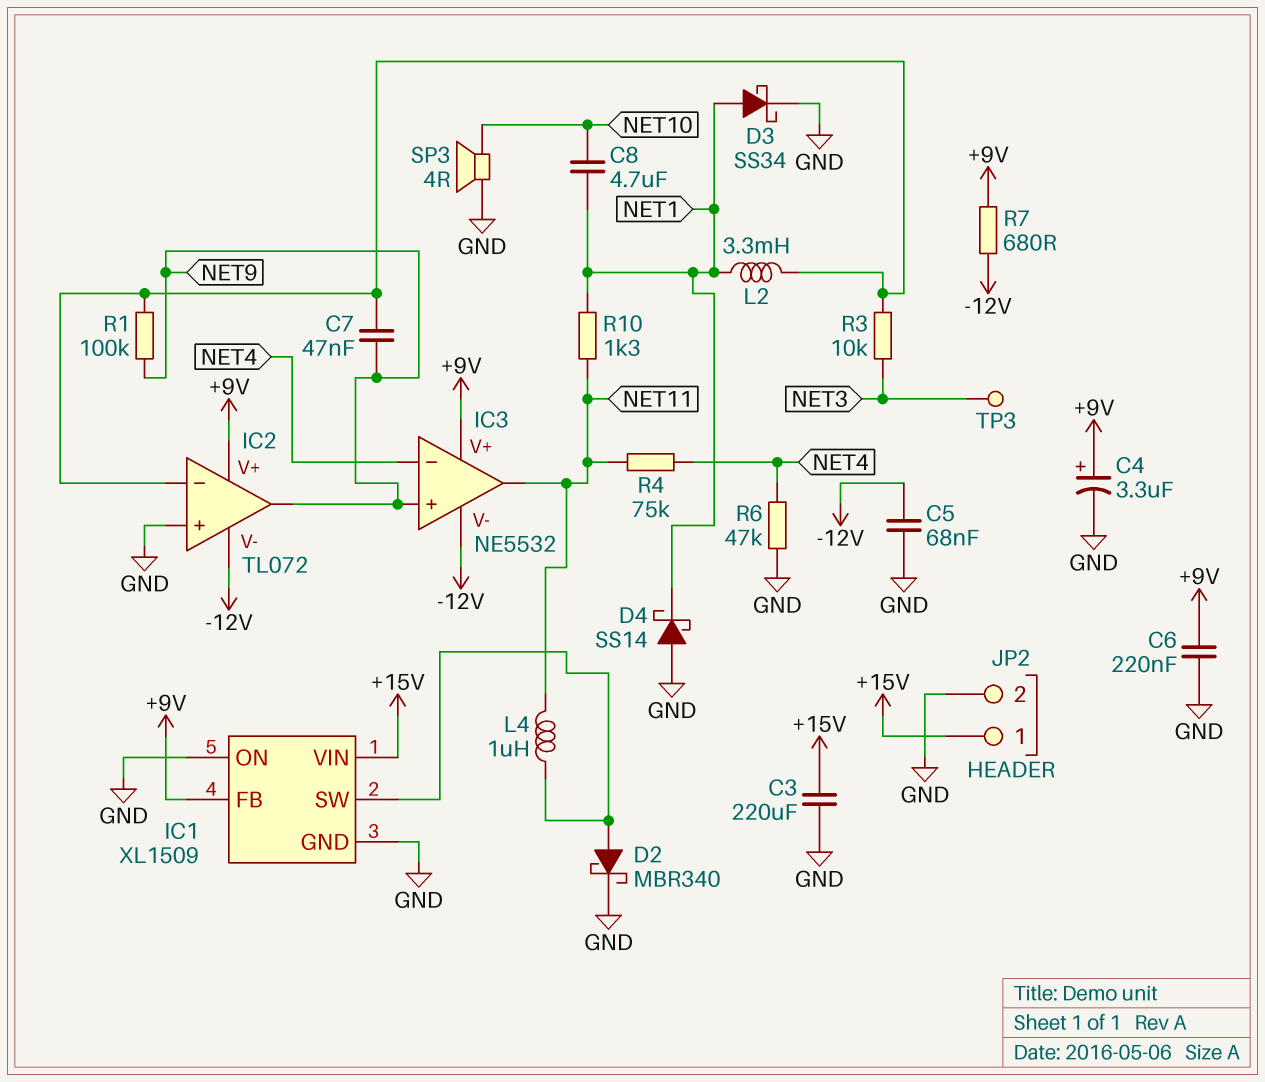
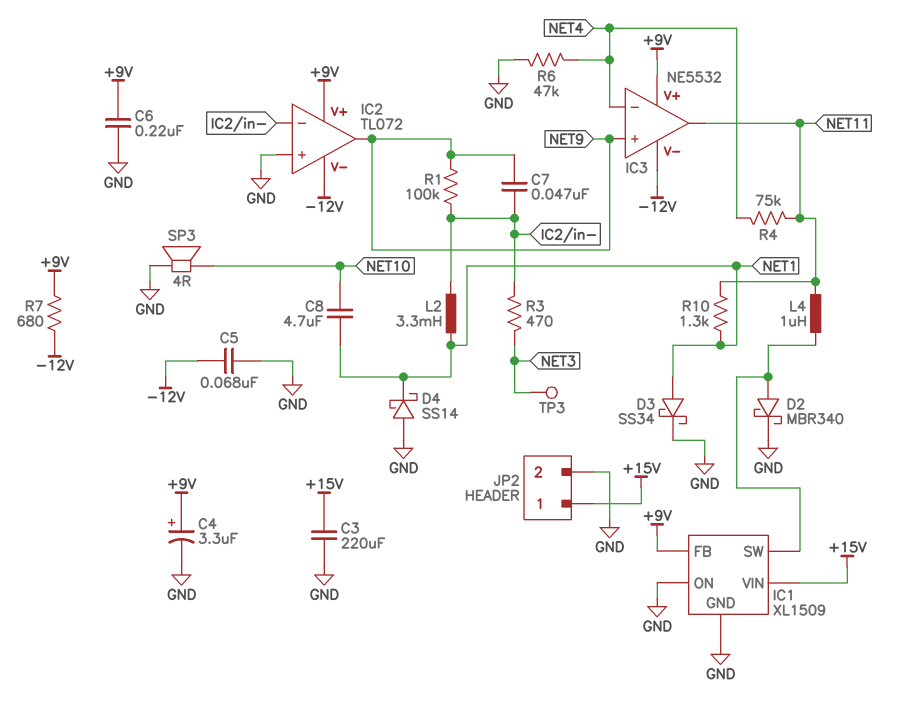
R3: 10k (IC2/in-, NET3) -> 470 (IC2/in-, NET3)

